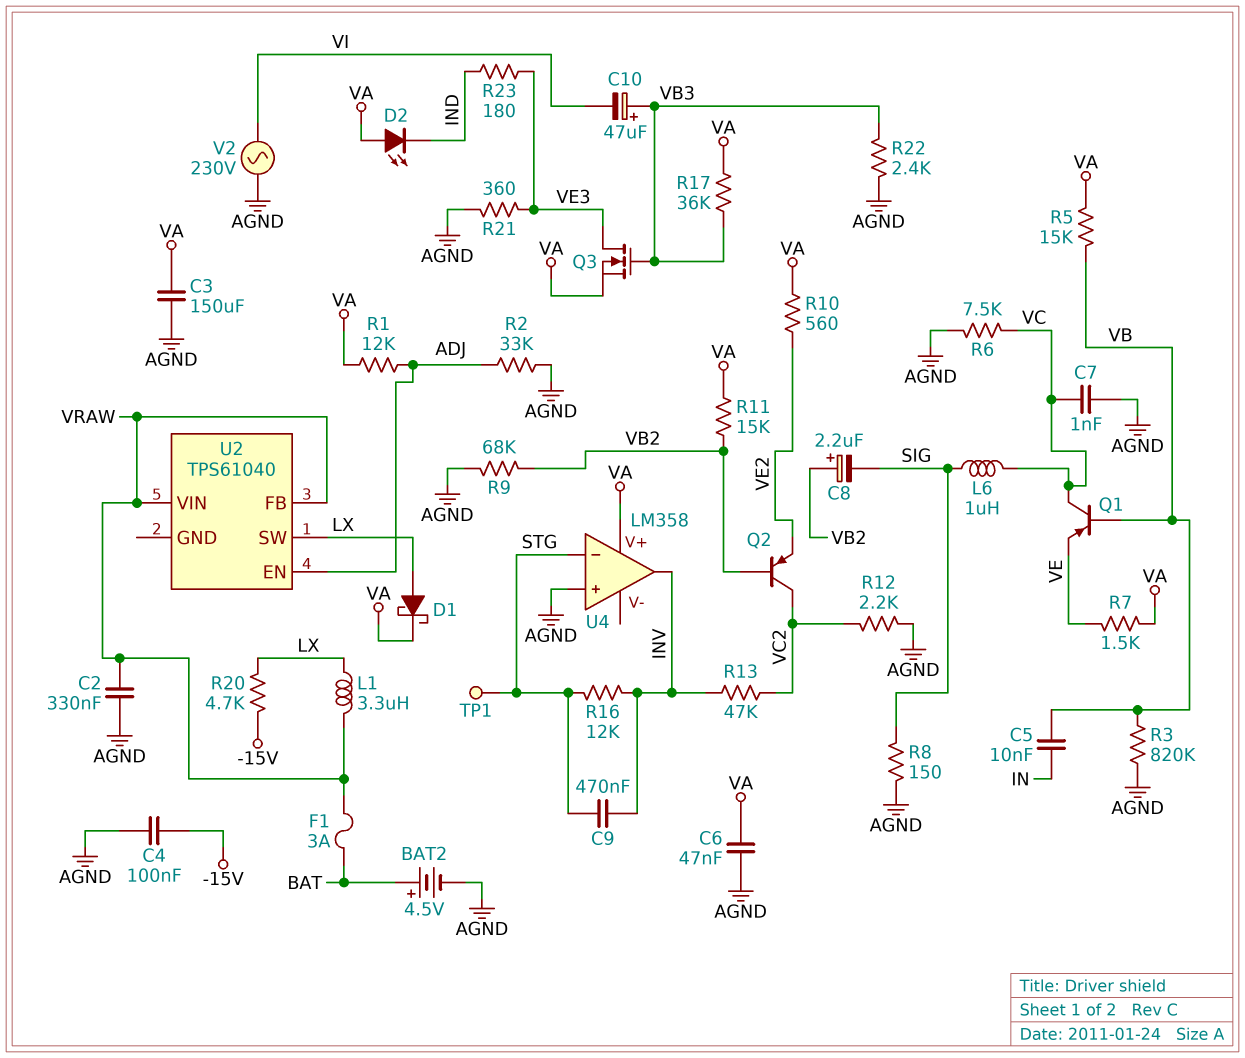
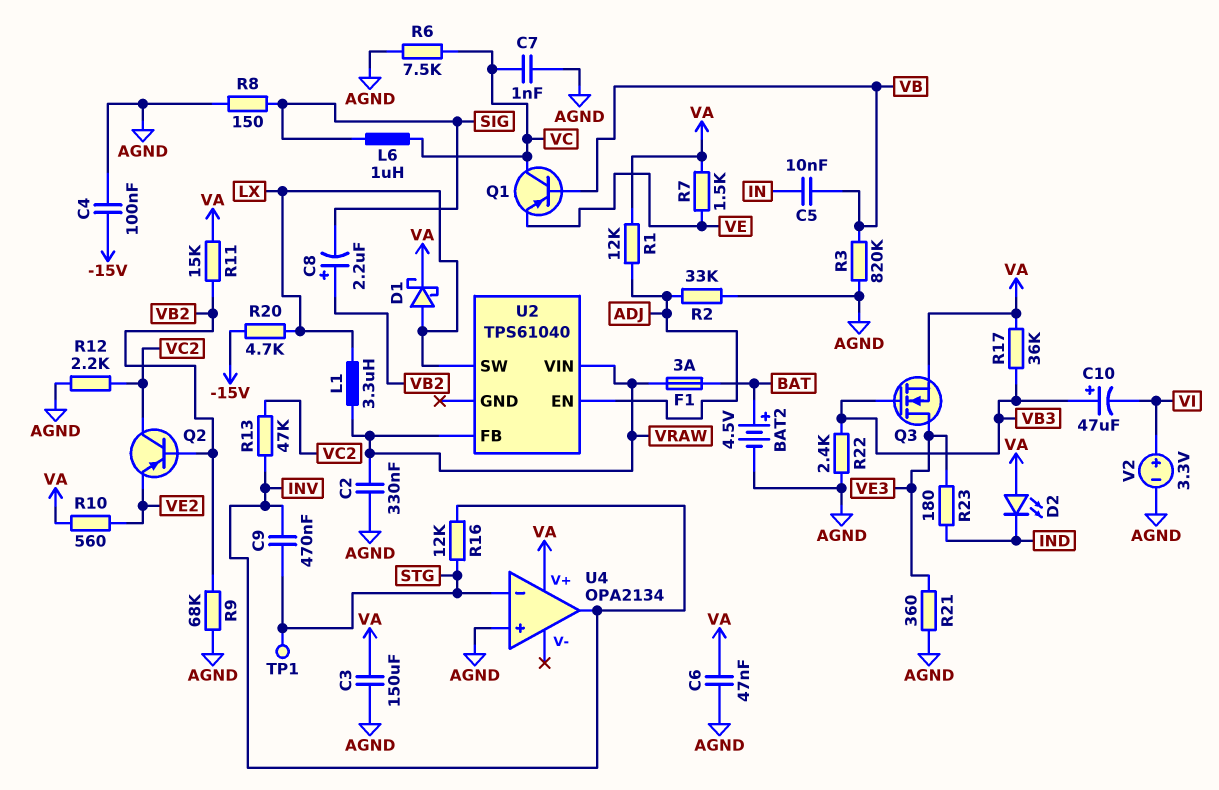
R5: 15k (VA, VB) -> none
U4: LM358 -> OPA2134
V2: AC 230V (AGND, VI) -> 3.3V (plus VI, minus AGND)

